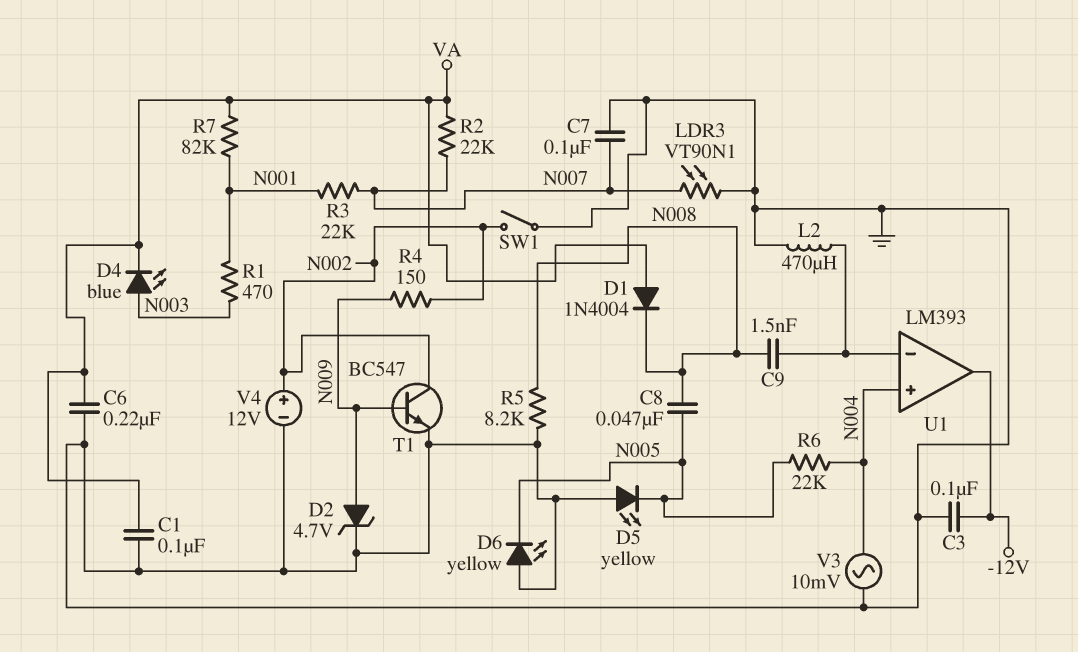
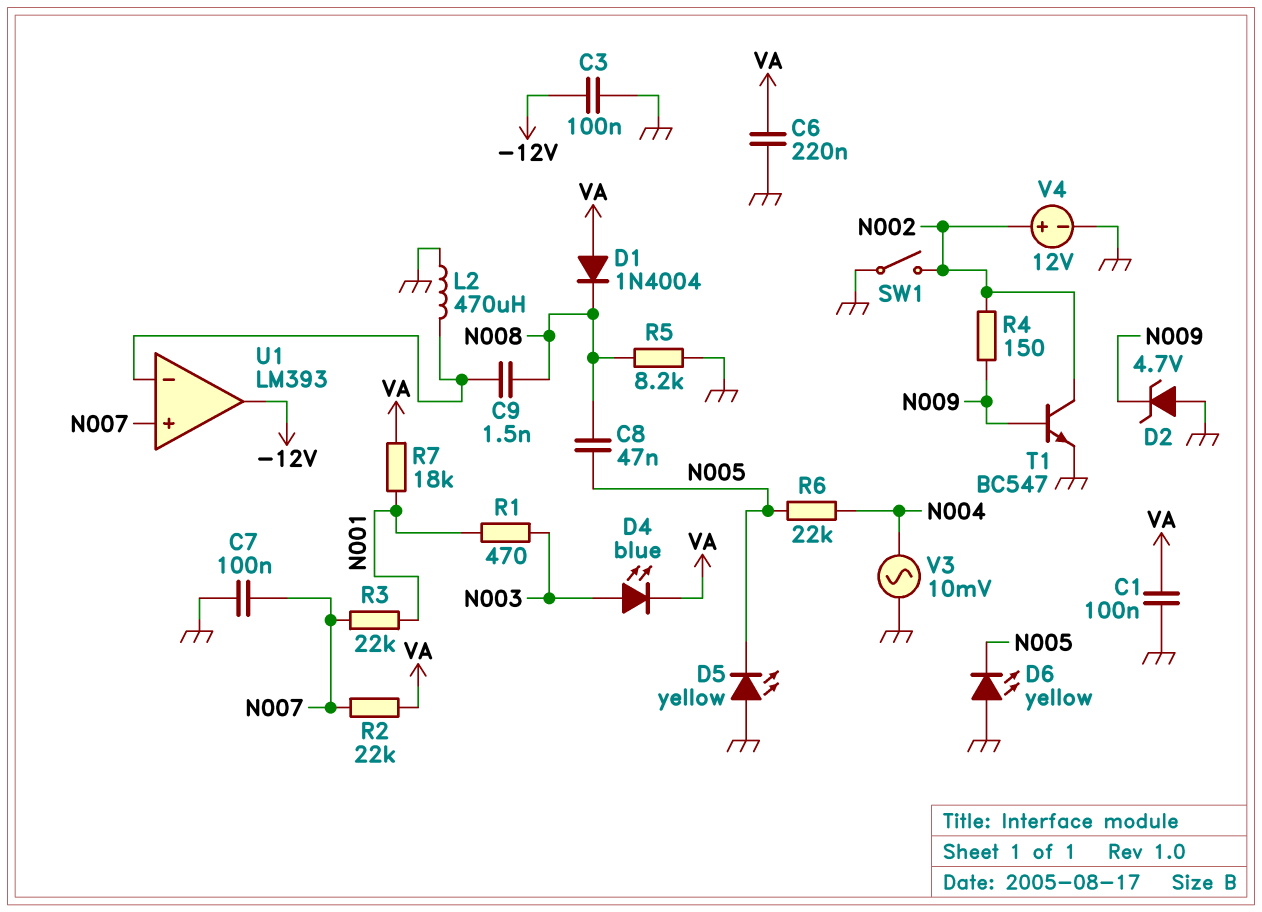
D2: zener 4.7V (A N009, K GND) -> zener 4.7V (A GND, K N009)
LDR3: VT90N1 (GND, N007) -> none
R7: 82k (N001, VA) -> 18k (N001, VA)
U1 pin in+: N004 -> N007

